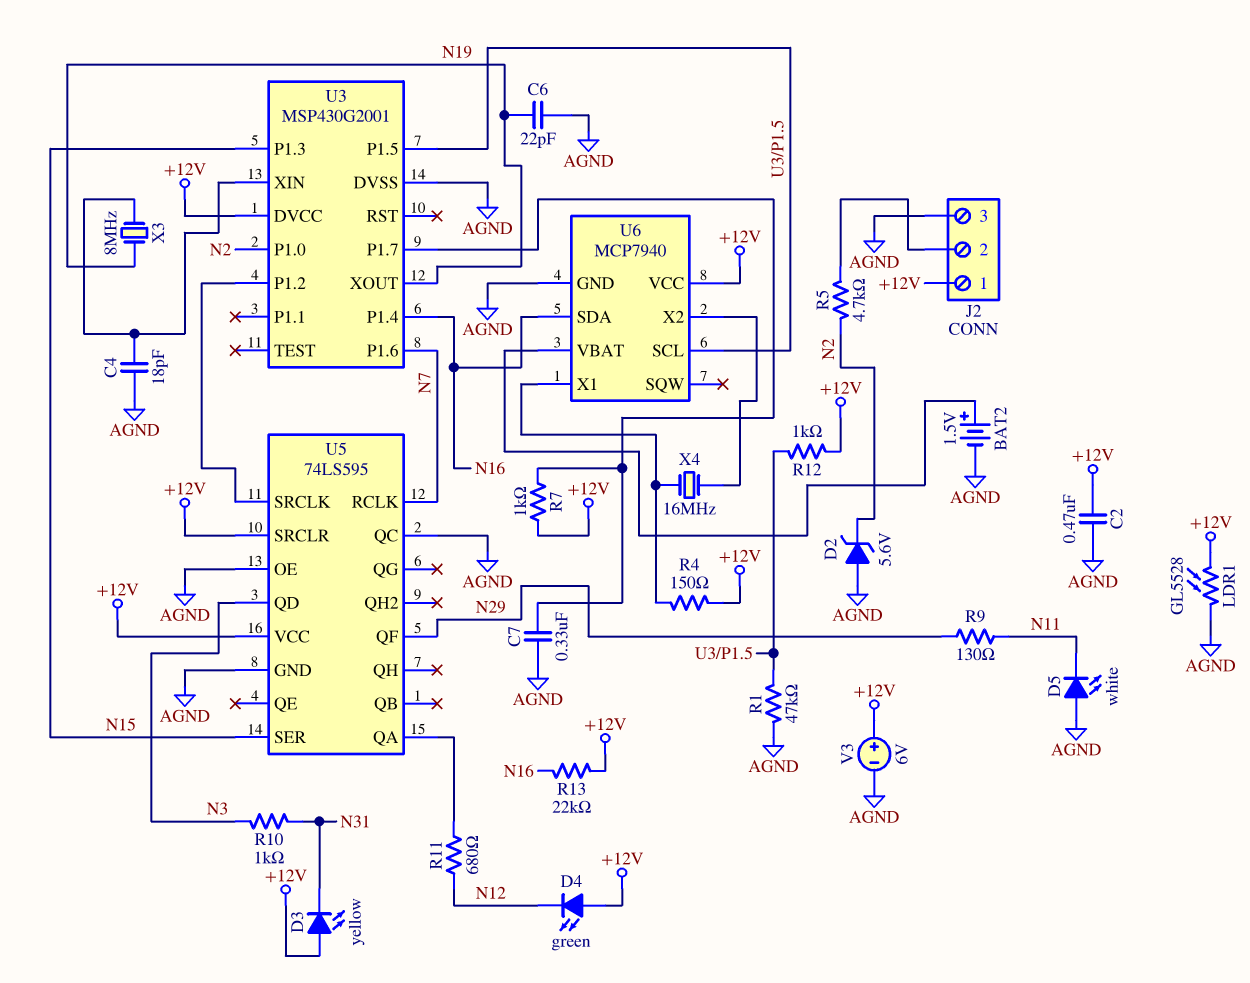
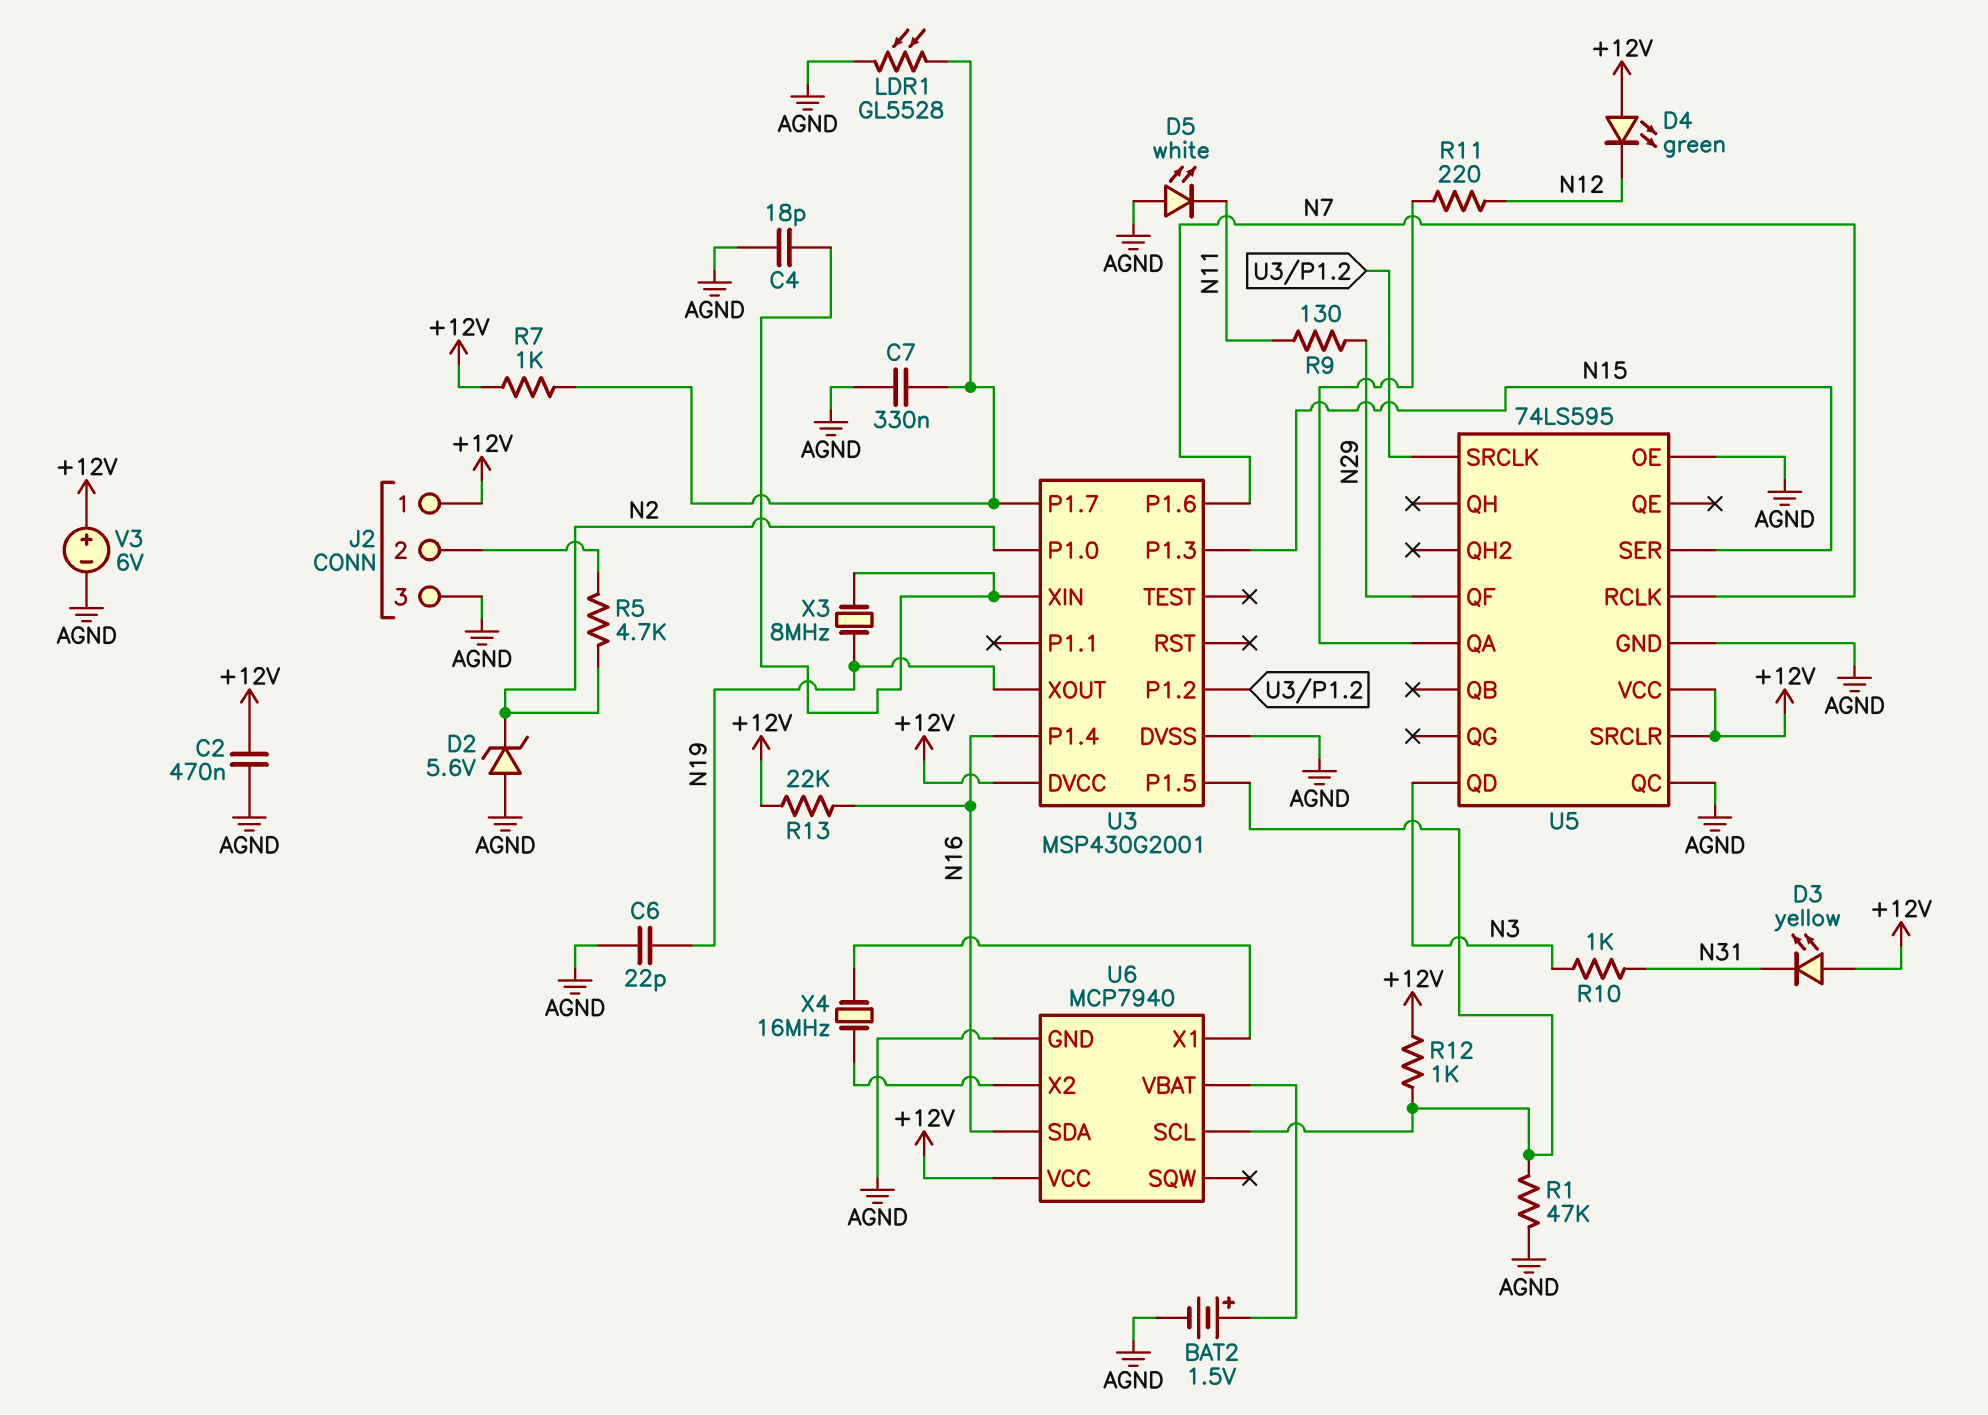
LDR1: GL5528 (+12V, AGND) -> GL5528 (AGND, U3/P1.7)
R4: 150 (+12V, U6/X1) -> none
R11: 680 (N12, U5/QA) -> 220 (N12, U5/QA)

